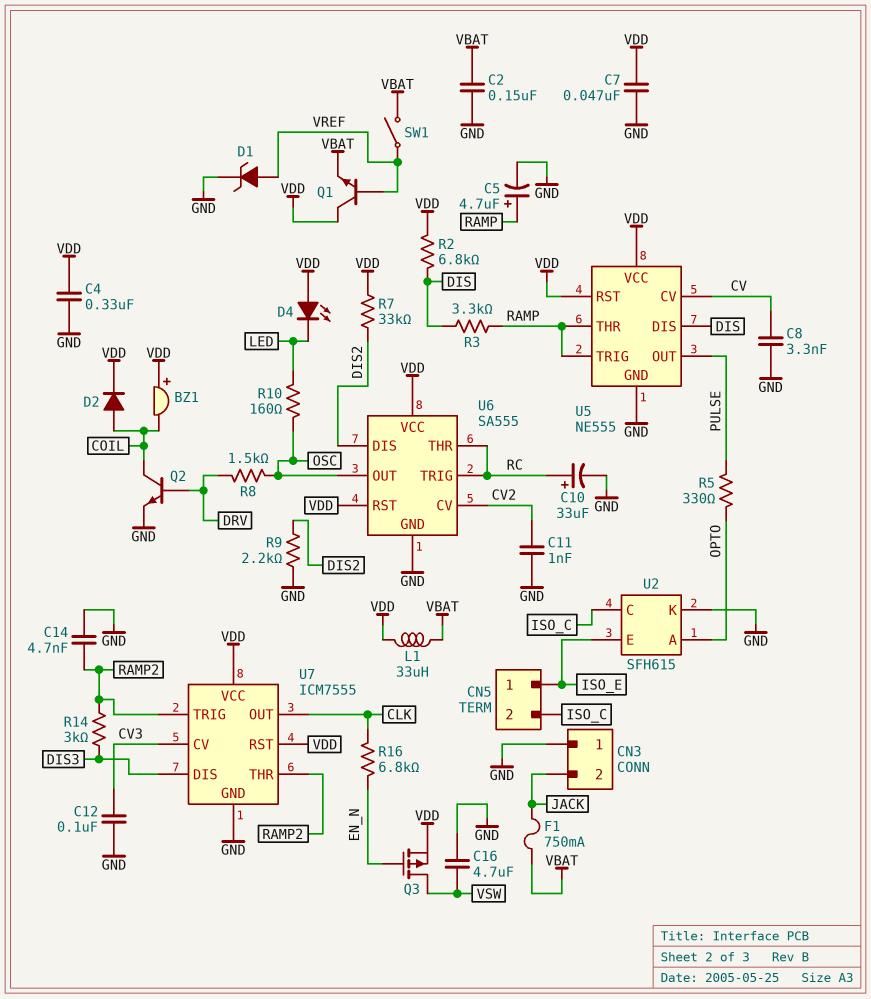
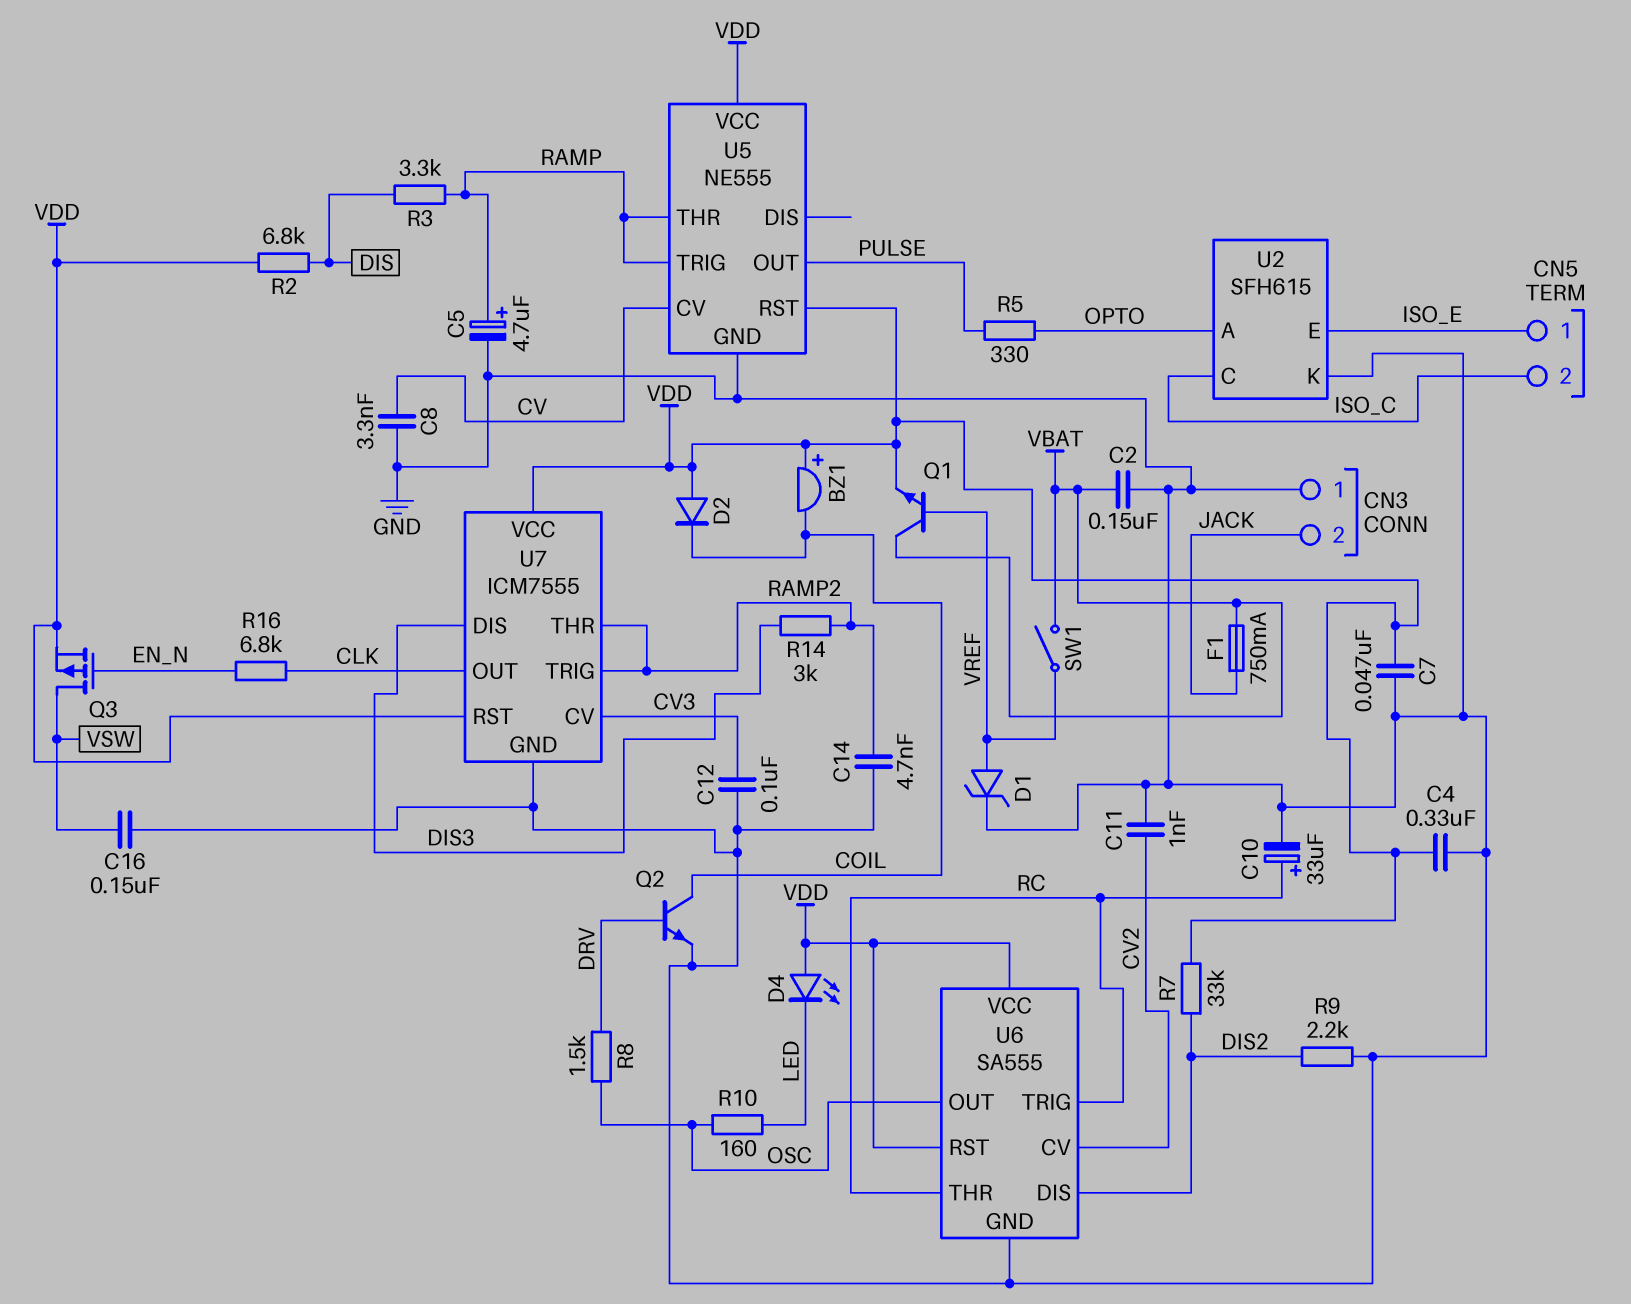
C16: 4.7uF (GND, VSW) -> 150nF (GND, VSW)
D2: diode (A COIL, K VDD) -> diode (A VDD, K COIL)
L1: 33uH (VBAT, VDD) -> none
Q1: NPN (B VREF, C VDD, E VBAT) -> NPN (B VREF, C VBAT, E VDD)
U5 pin DIS: DIS -> none

